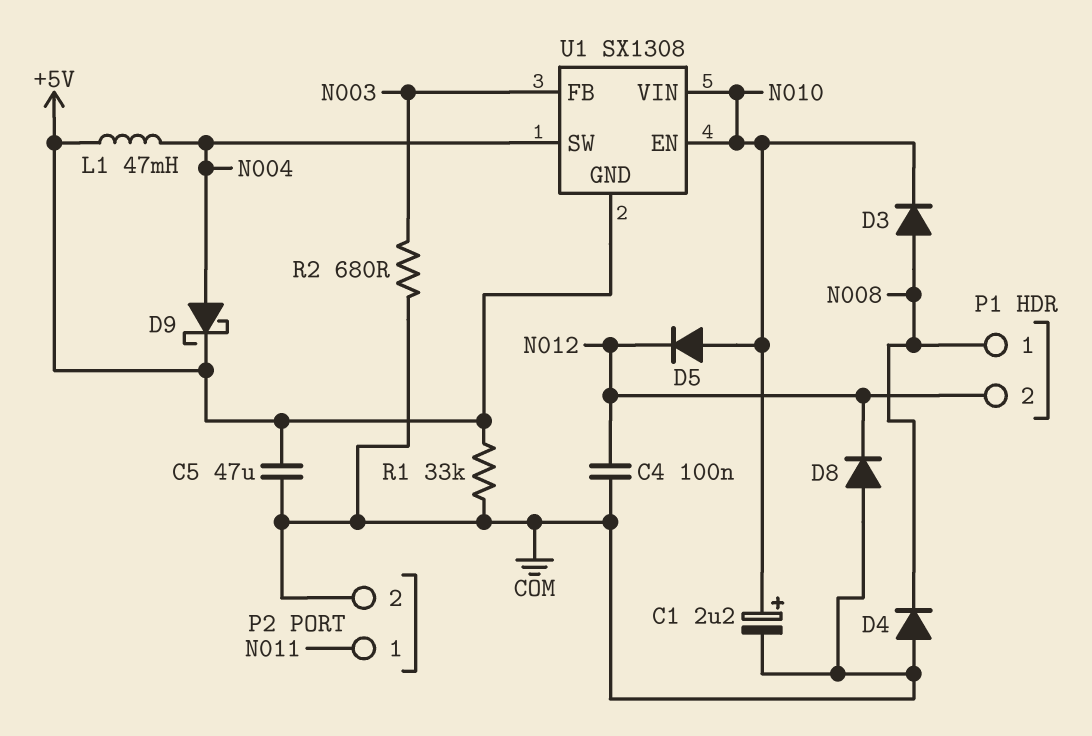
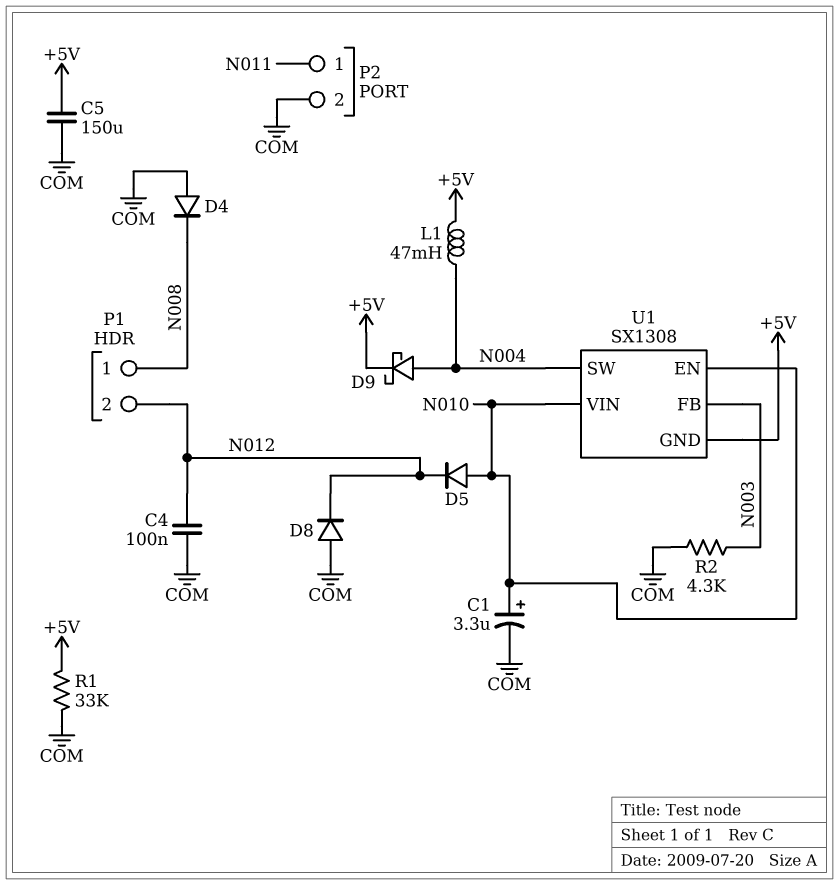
C1: 2.2uF (plus N010, minus COM) -> 3.3uF (plus N010, minus COM)
C5: 47uF (+5V, COM) -> 150uF (+5V, COM)
D3: diode (A N008, K N010) -> none
R2: 680 (COM, N003) -> 4.3k (COM, N003)

